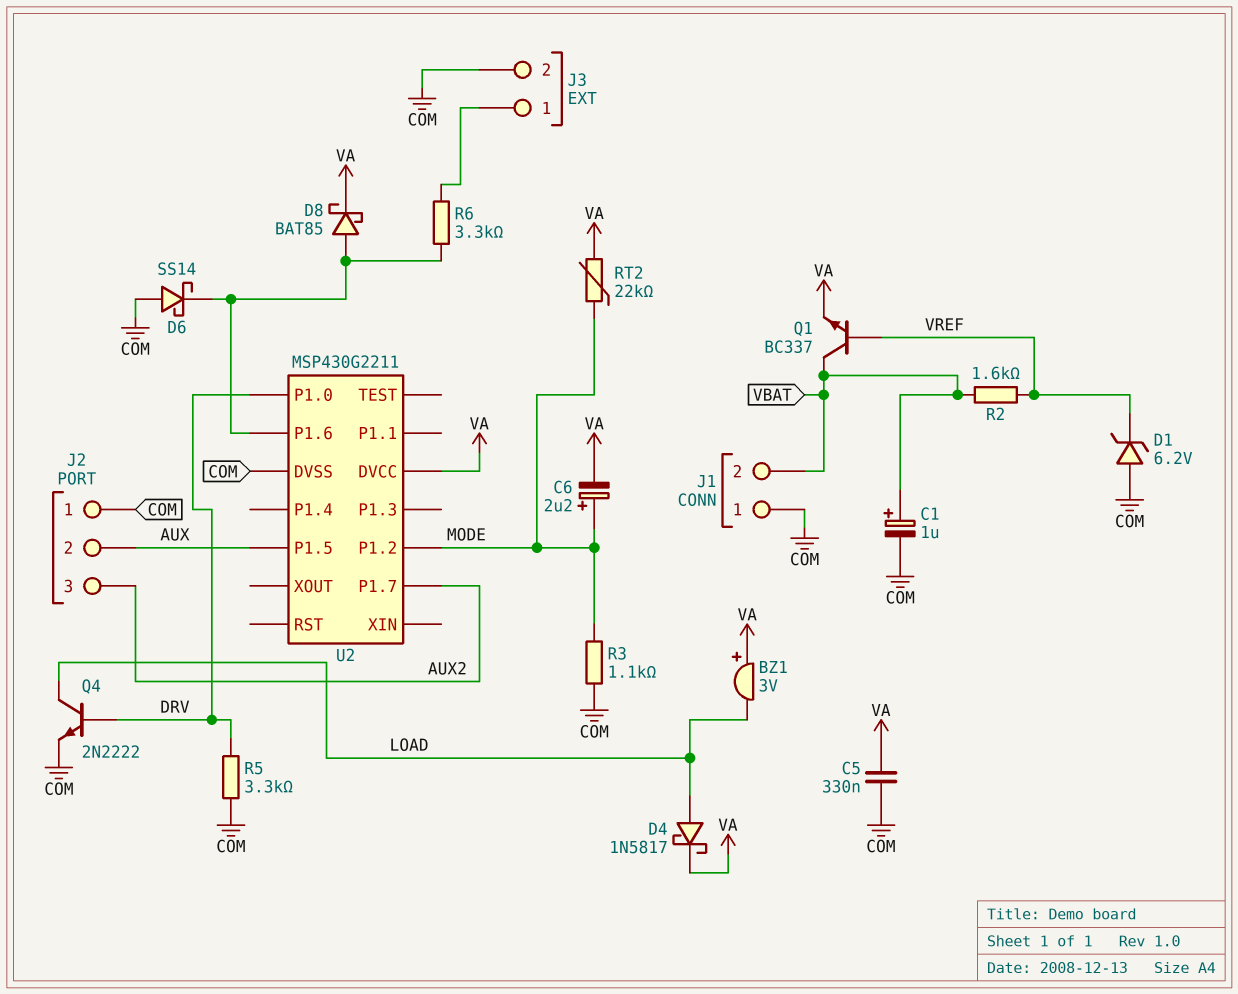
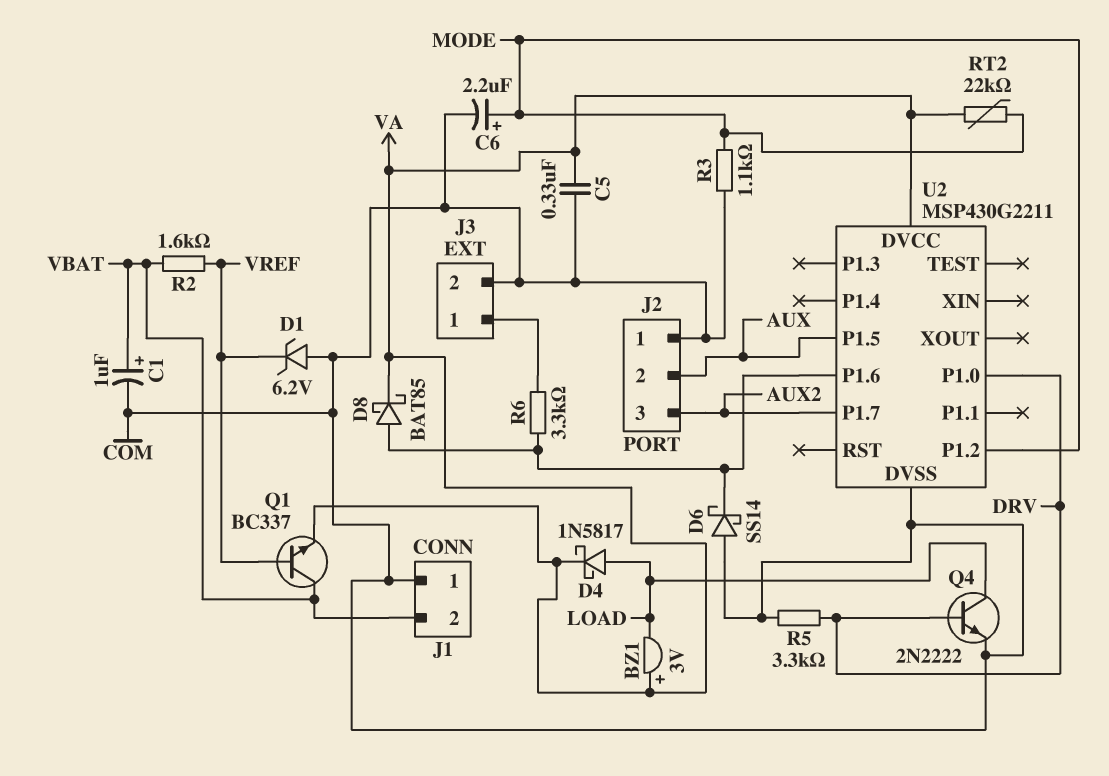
C6: 2.2uF (plus MODE, minus VA) -> 2.2uF (plus MODE, minus COM)

